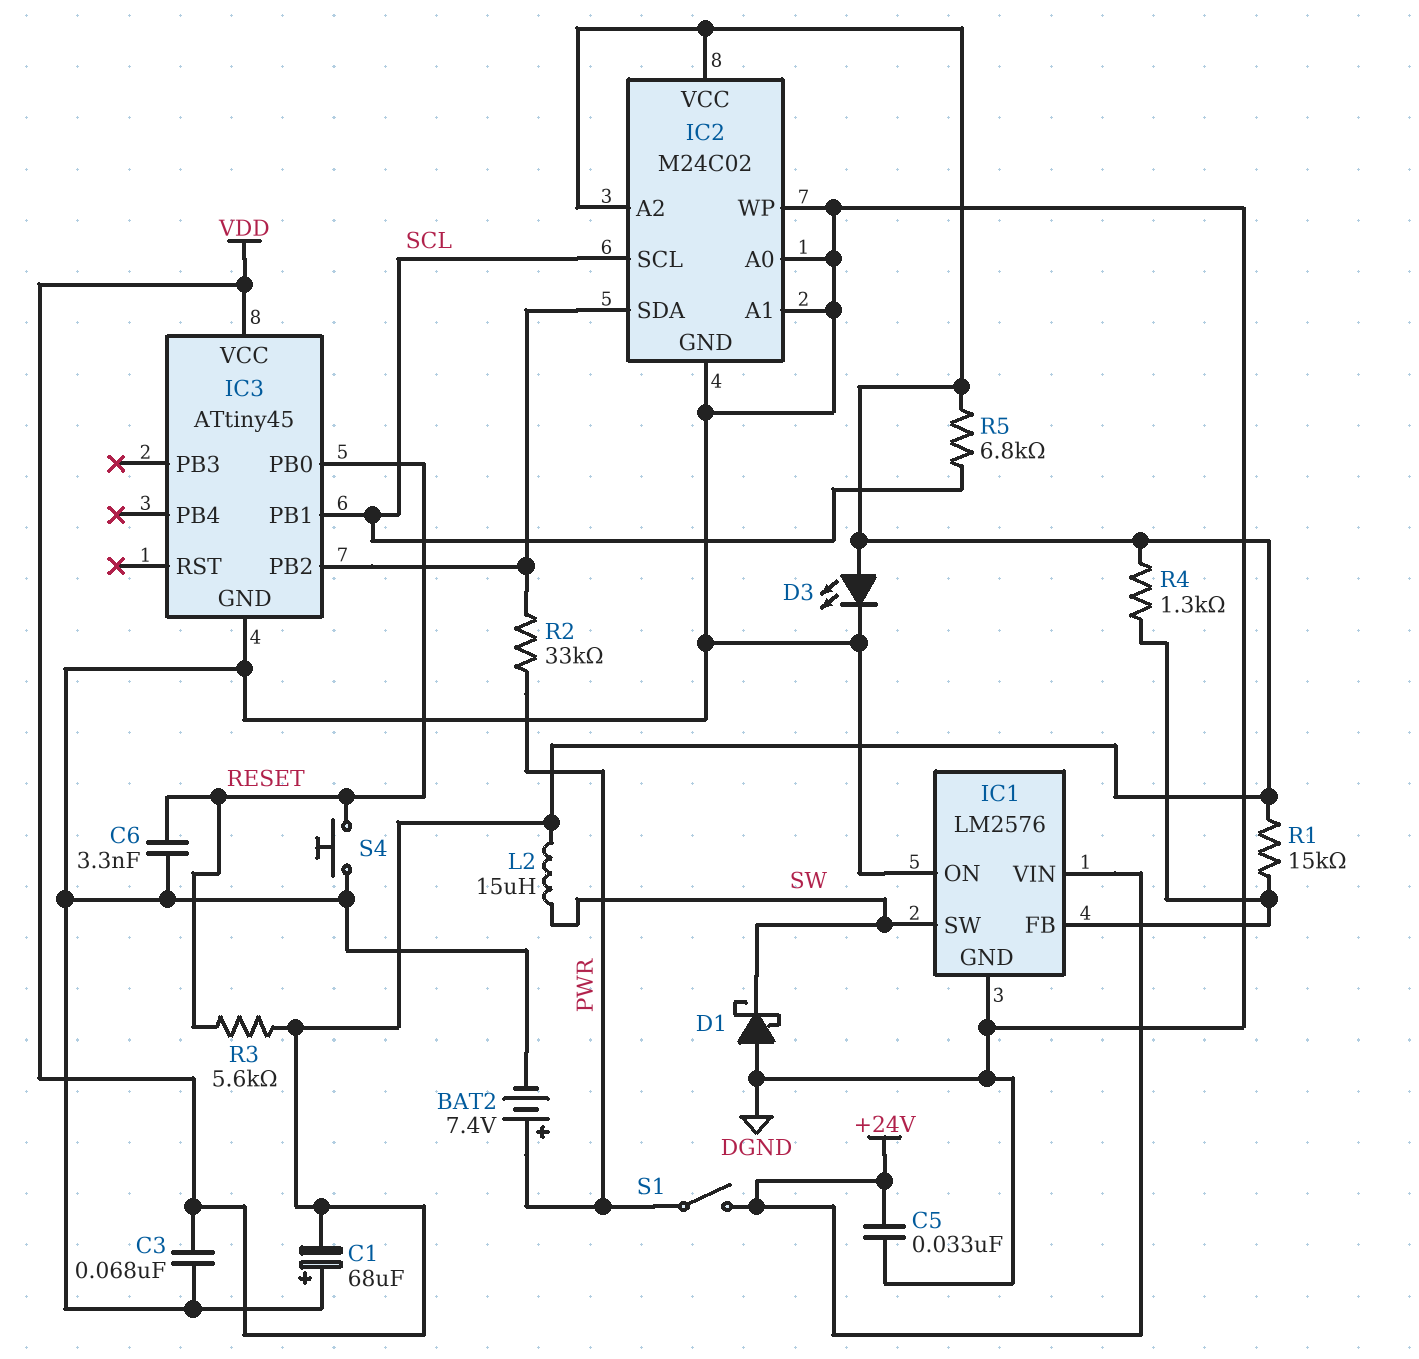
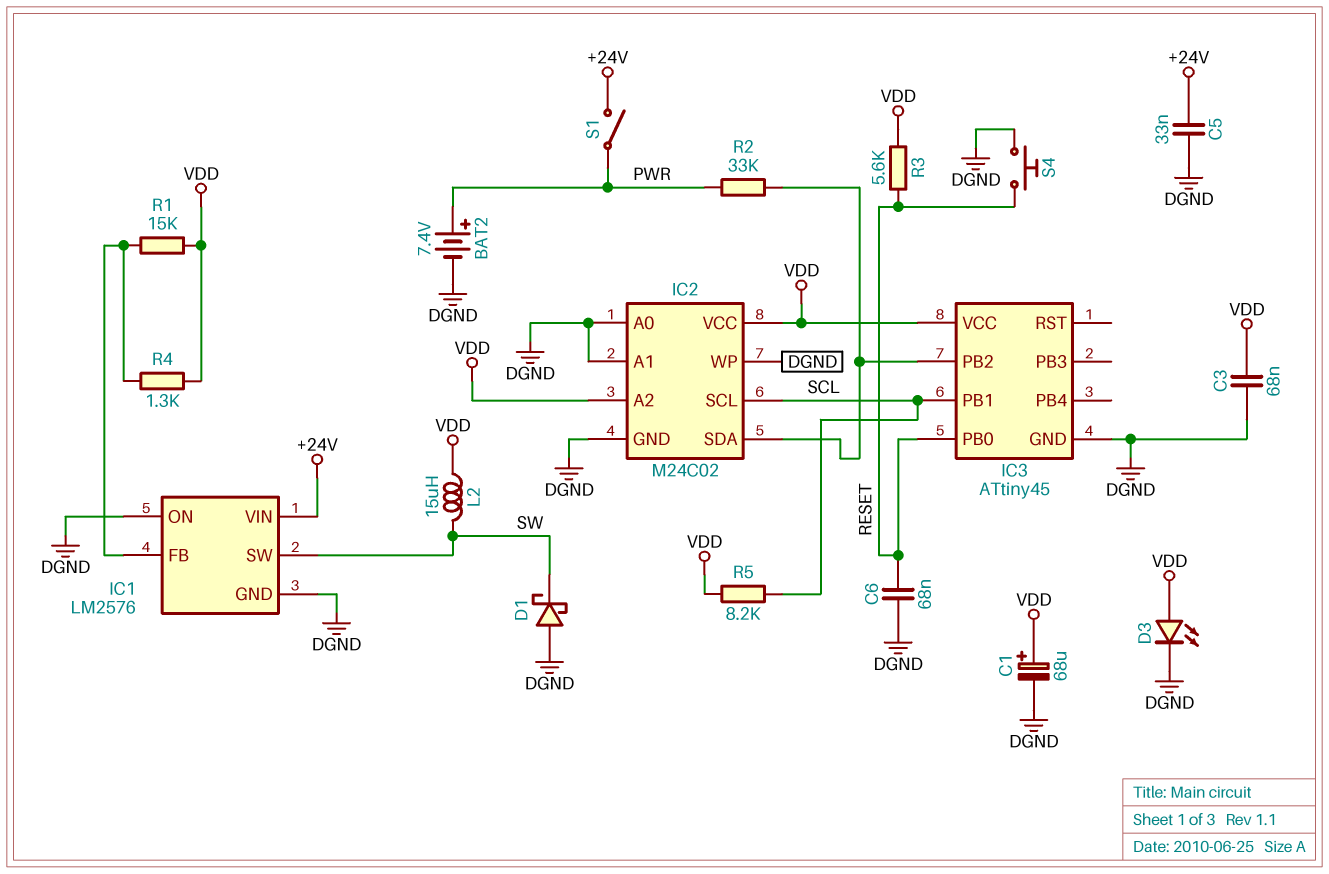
C1: 68uF (plus DGND, minus VDD) -> 68uF (plus VDD, minus DGND)
C6: 3.3nF (DGND, RESET) -> 68nF (DGND, RESET)
R5: 6.8k (SCL, VDD) -> 8.2k (SCL, VDD)

